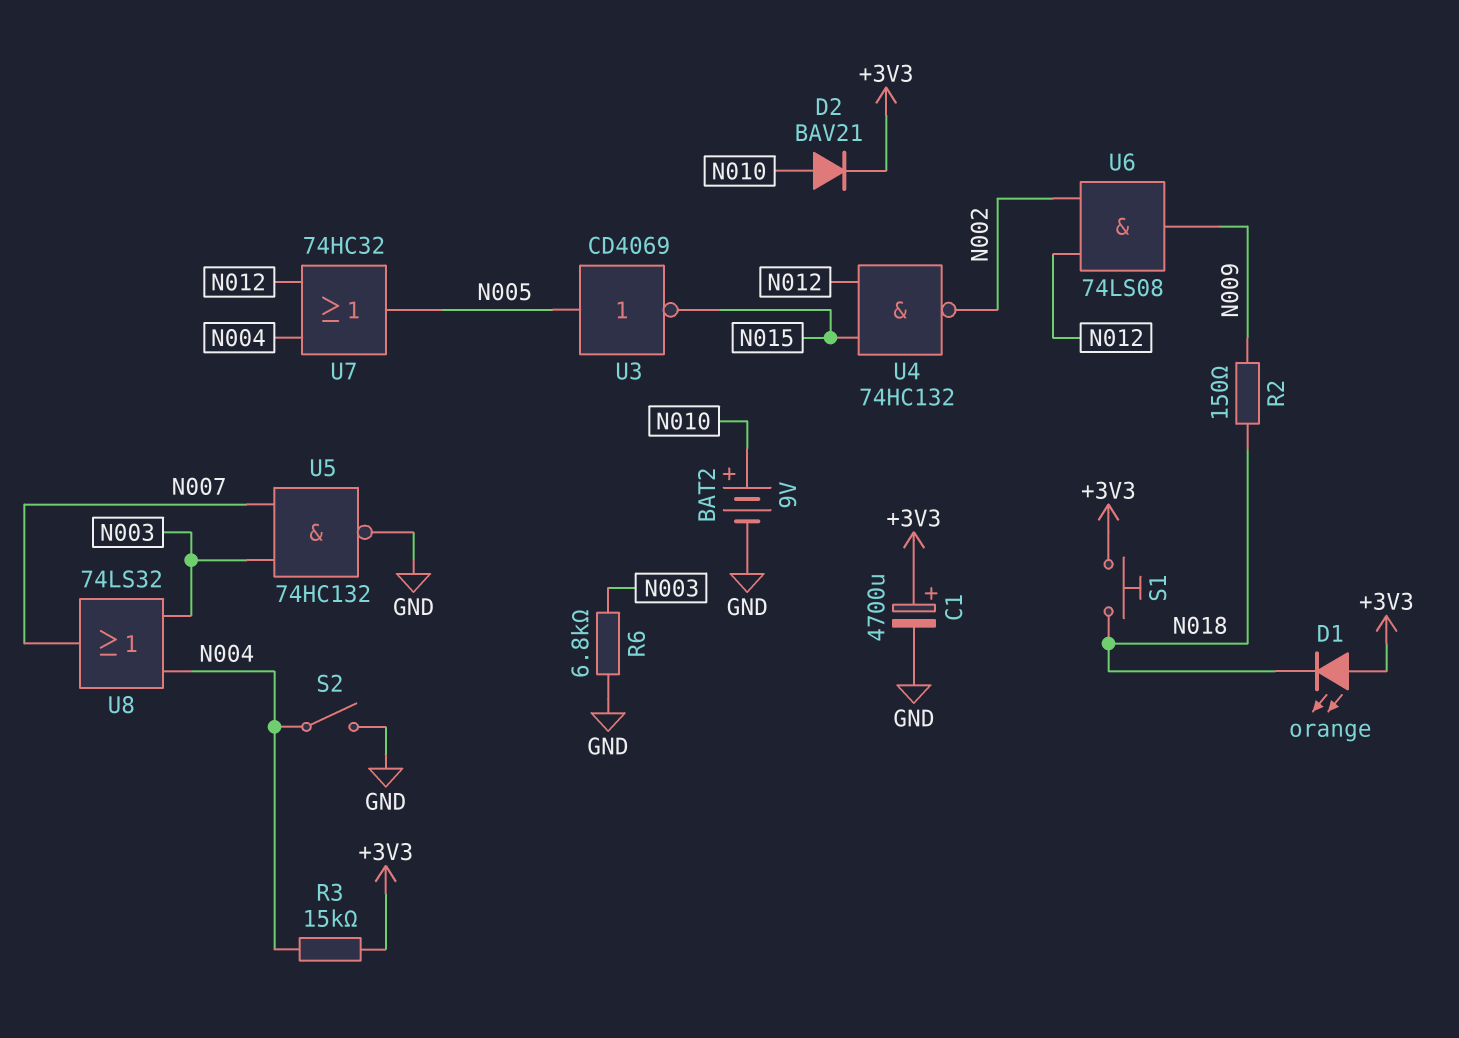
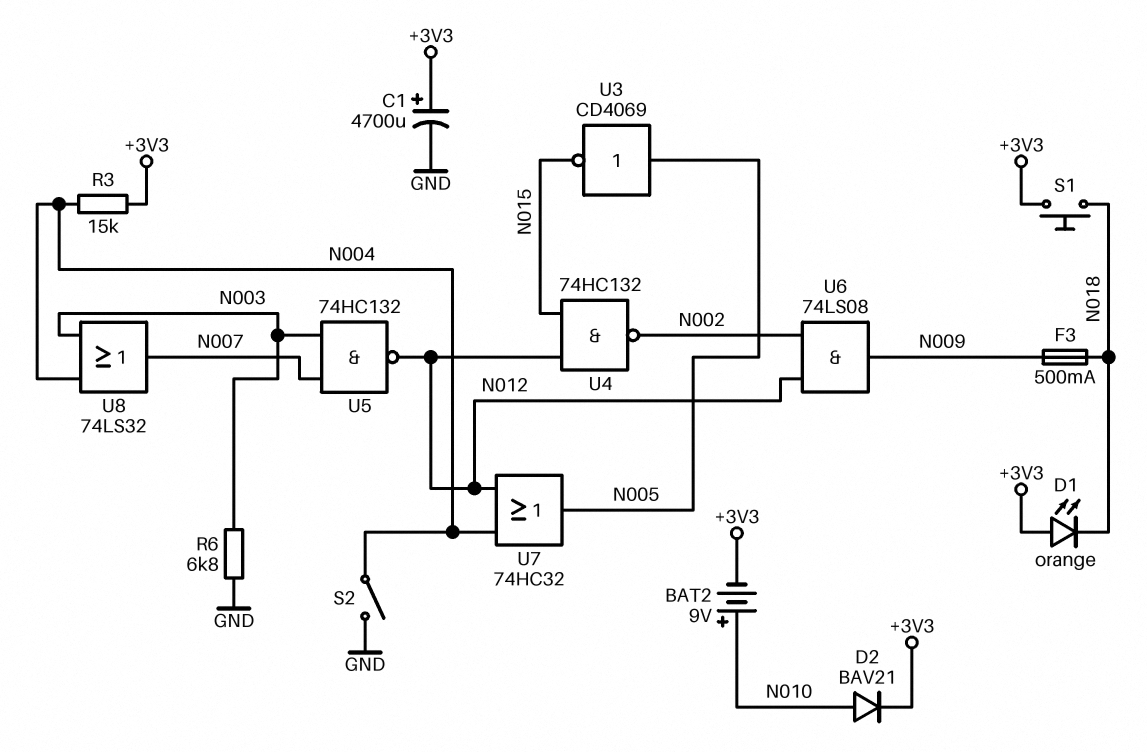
BAT2: 9V (plus N010, minus GND) -> 9V (plus N010, minus +3V3)
F3: none -> 500mA (N009, N018)
R2: 150 (N009, N018) -> none
U5: NAND 74HC132 (in N003, in N007, out GND) -> NAND 74HC132 (in N003, in N007, out N012)

